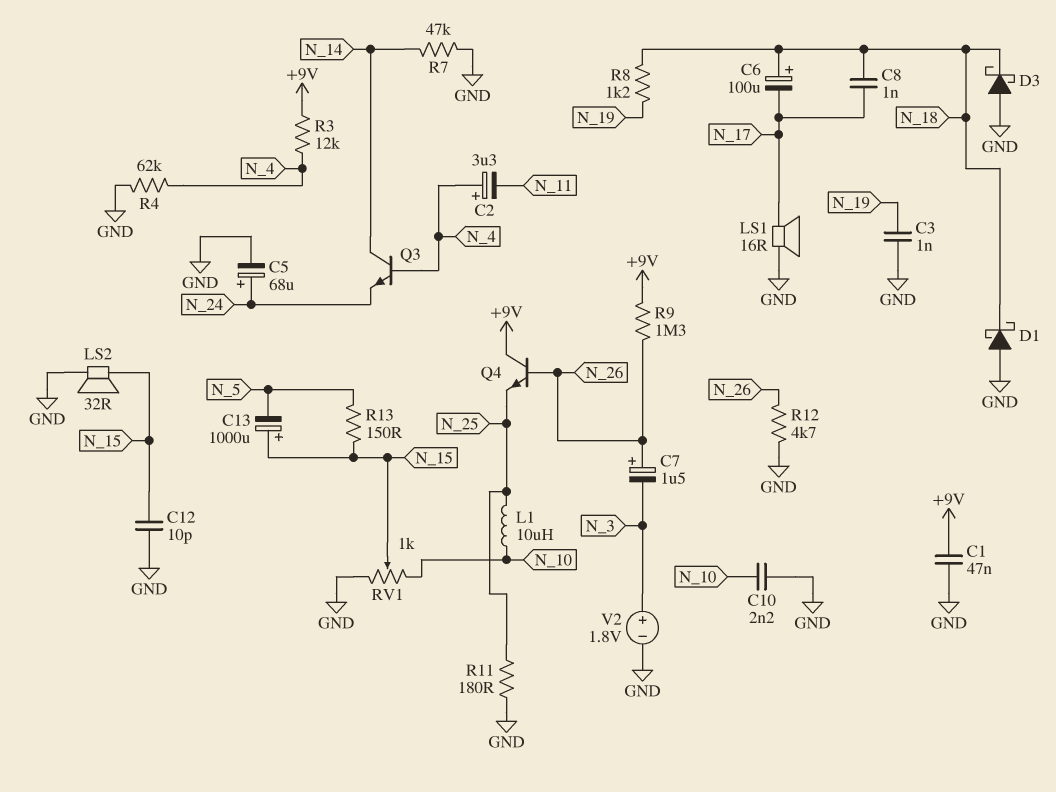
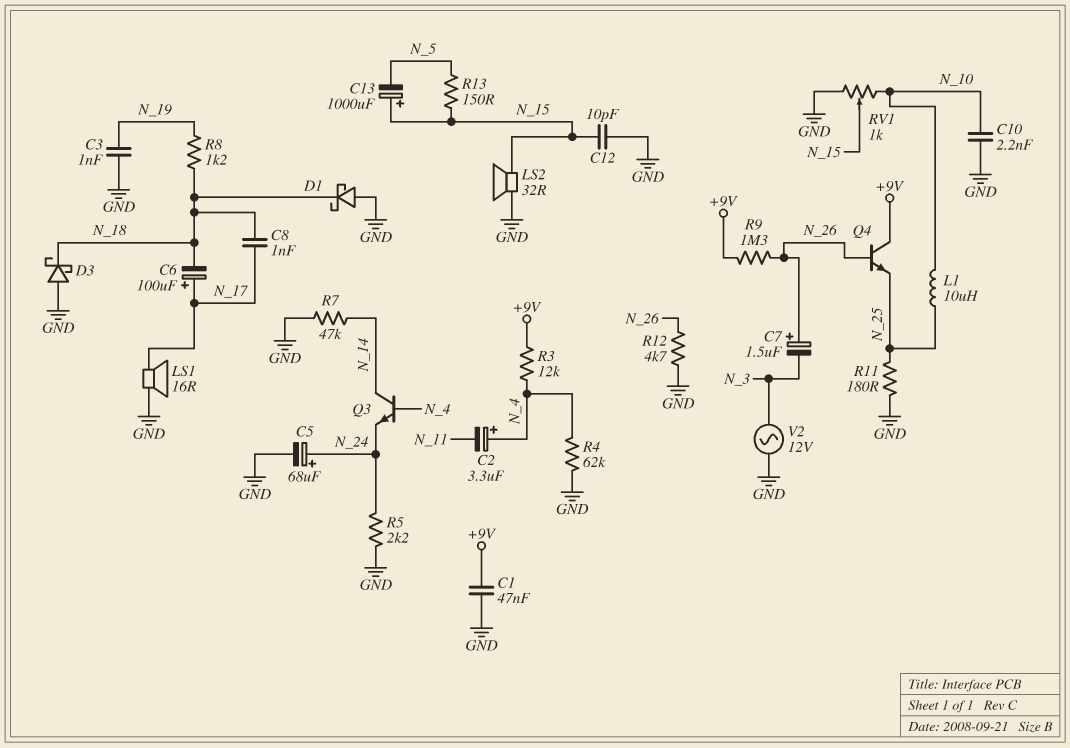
C6: 100uF (plus N_18, minus N_17) -> 100uF (plus N_17, minus N_18)
R5: none -> 2.2k (GND, N_24)
V2: 1.8V (plus N_3, minus GND) -> AC 12V (GND, N_3)

